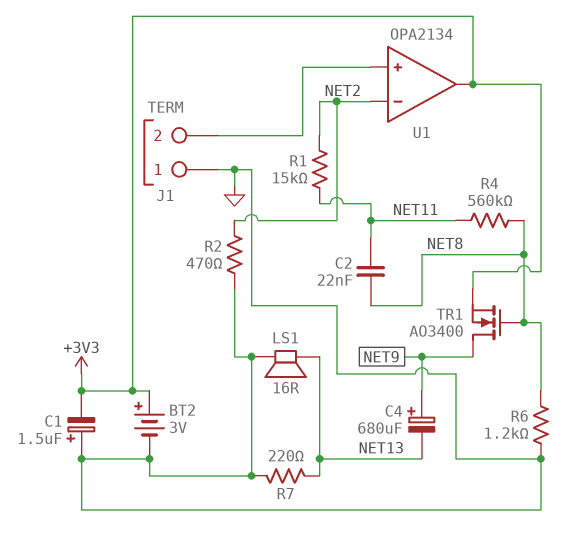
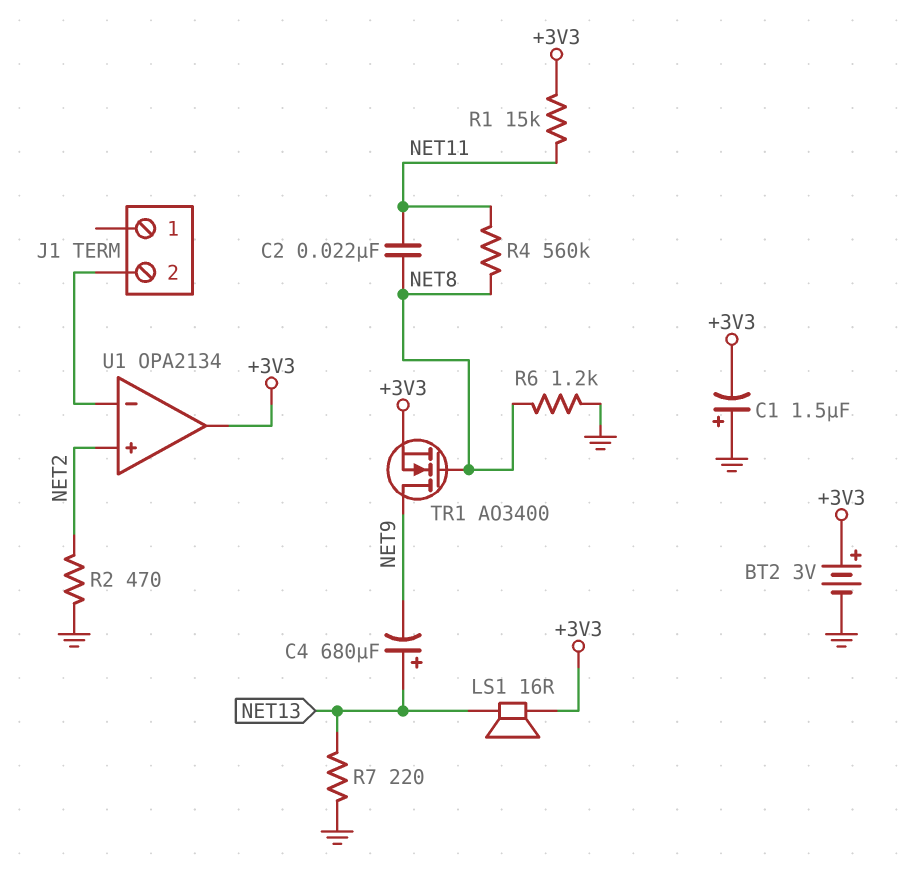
C4: 680uF (plus NET9, minus NET13) -> 680uF (plus NET13, minus NET9)
J1 pin 1: GND -> none
LS1: speaker 16R (GND, NET13) -> speaker 16R (+3V3, NET13)
R1: 15k (NET2, NET11) -> 15k (+3V3, NET11)
U1 pin in+: J1/2 -> NET2
U1 pin in-: NET2 -> J1/2

